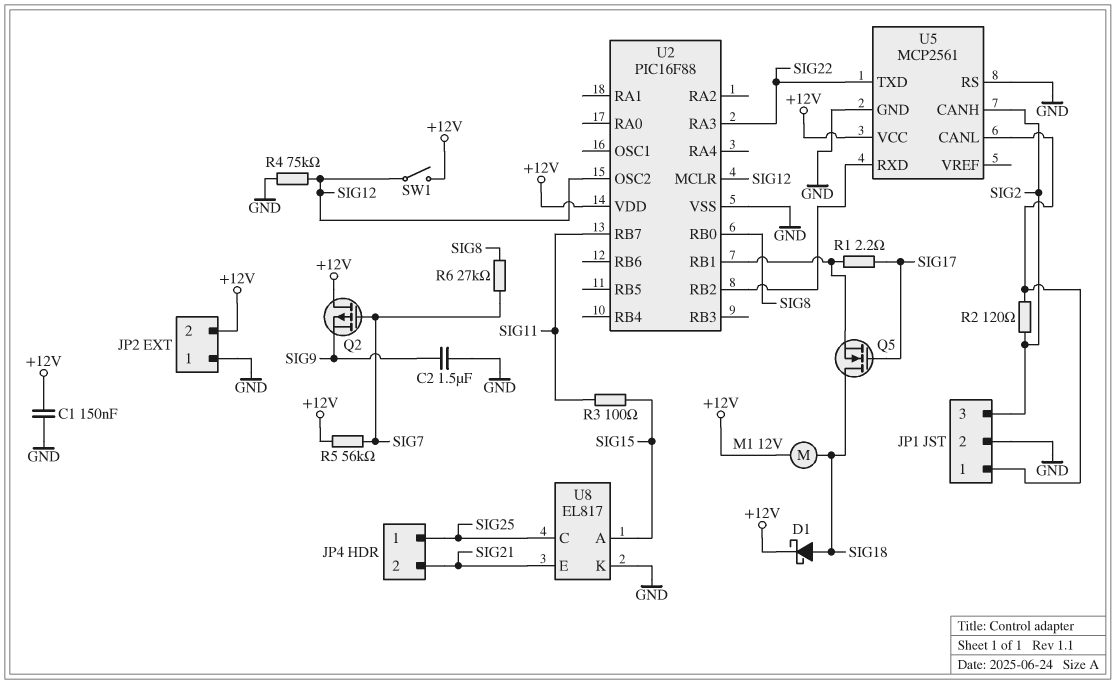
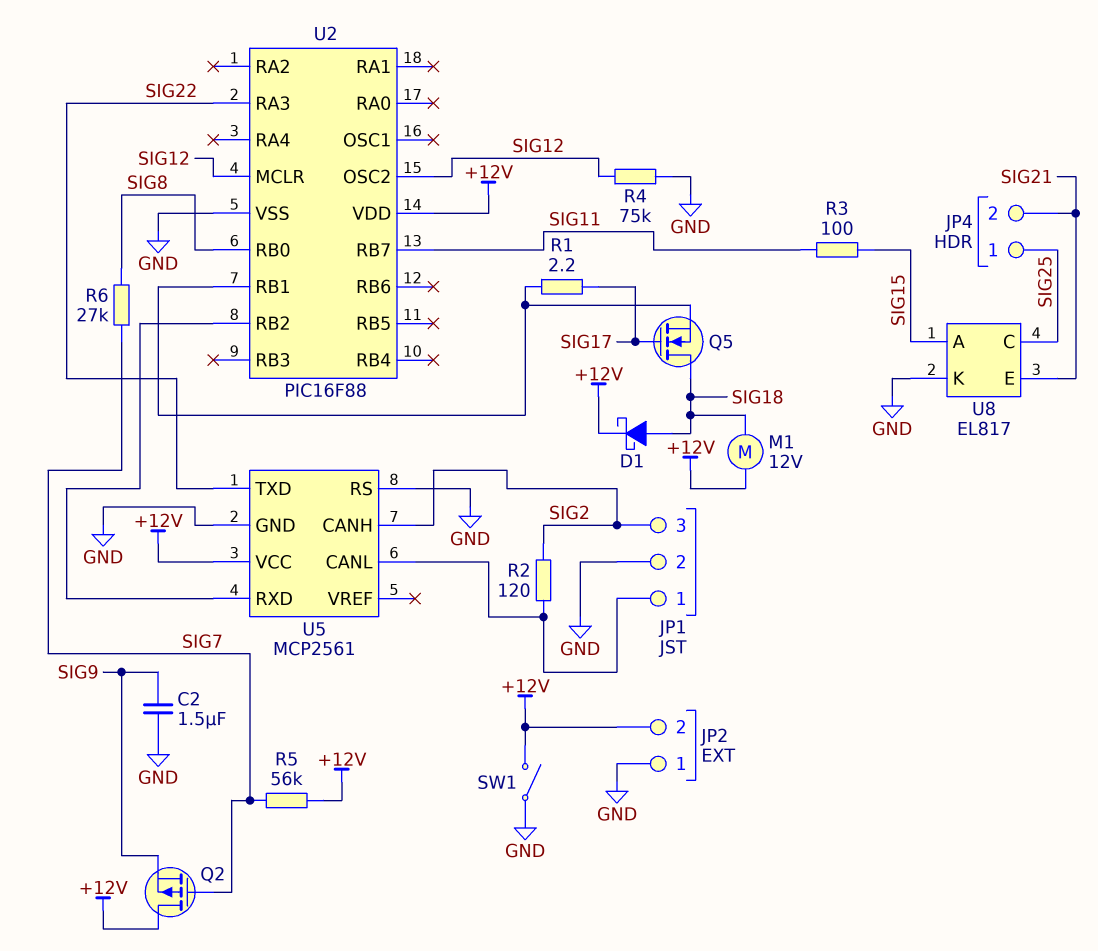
C1: 150nF (+12V, GND) -> none
SW1: switch (+12V, SIG12) -> switch (+12V, GND)

